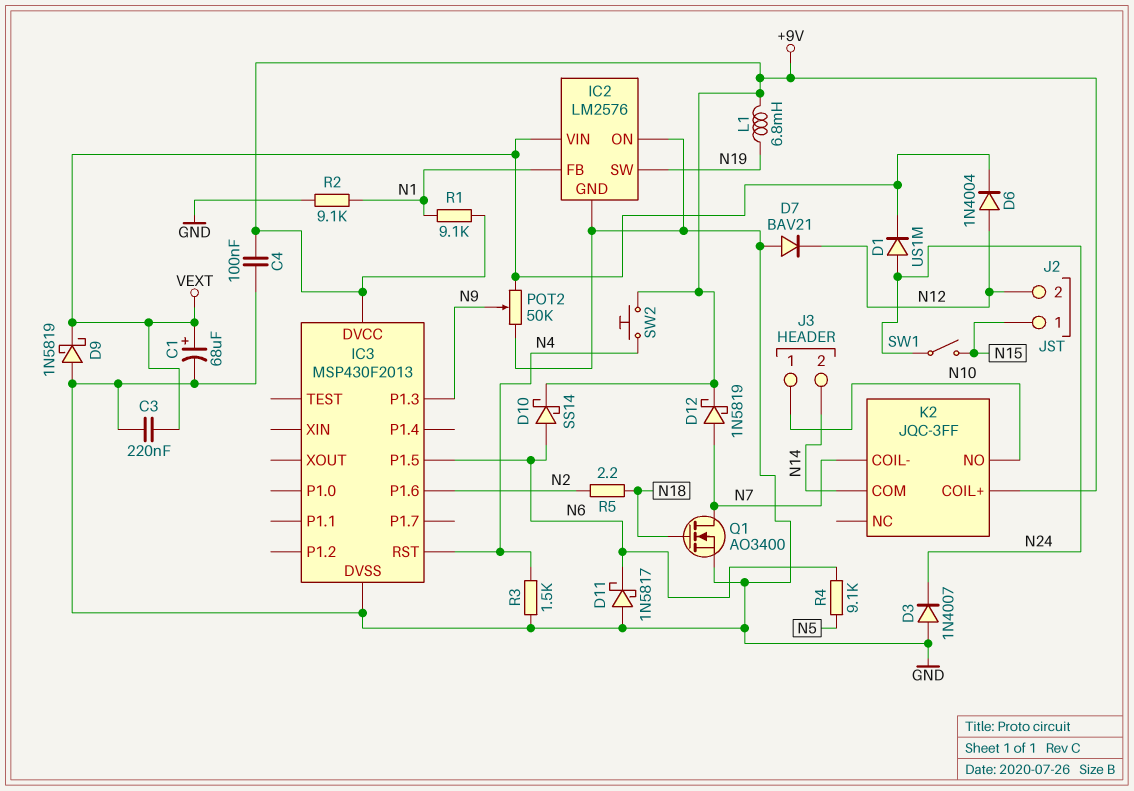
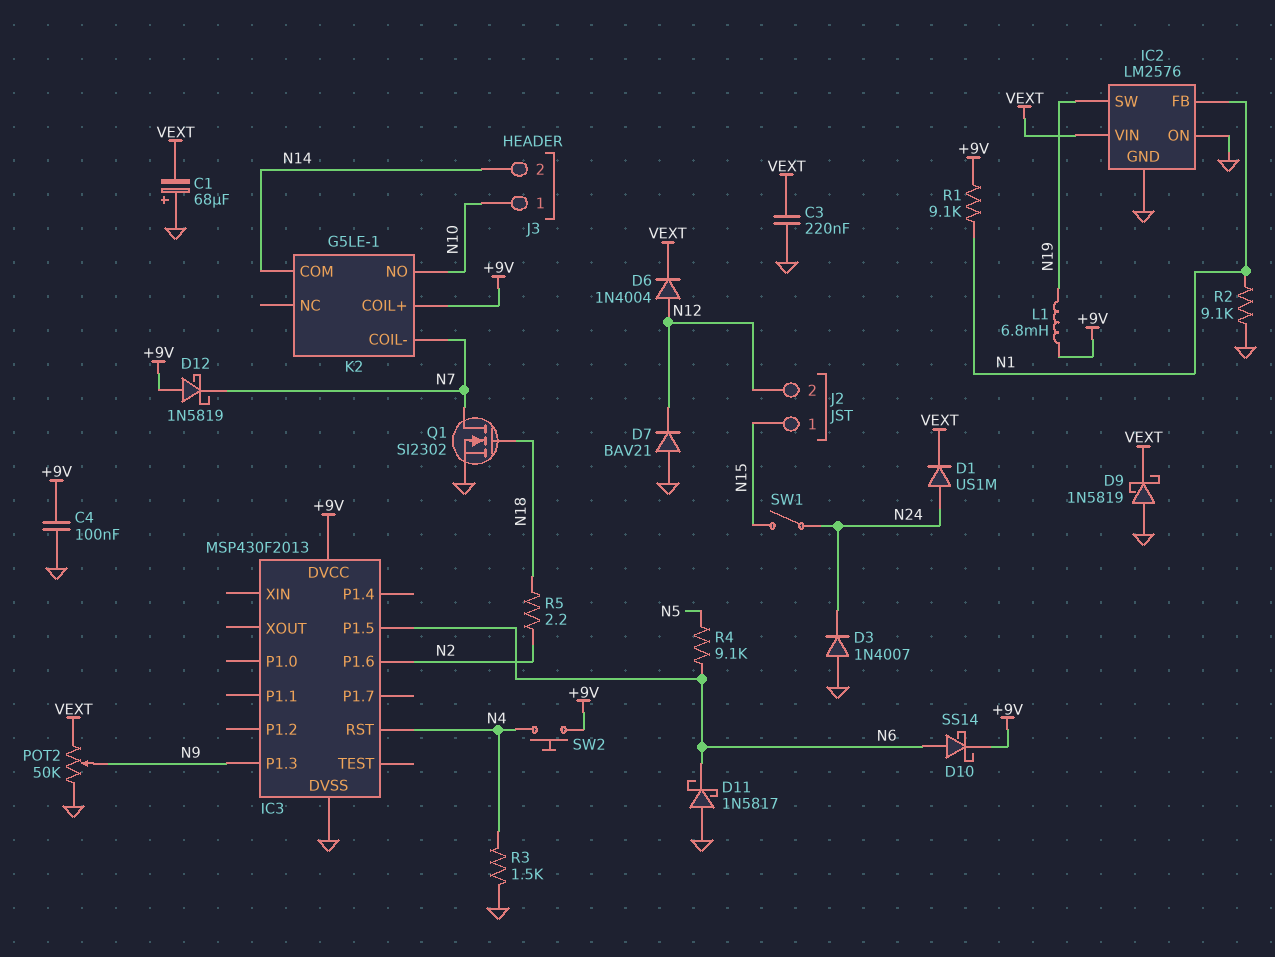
C1: 68uF (plus VEXT, minus GND) -> 68uF (plus GND, minus VEXT)
D12: schottky 1N5819 (A N7, K +9V) -> schottky 1N5819 (A +9V, K N7)
K2: JQC-3FF -> G5LE-1
Q1: NMOS AO3400 (G N18, D N7, S GND) -> NMOS SI2302 (G N18, D N7, S GND)

